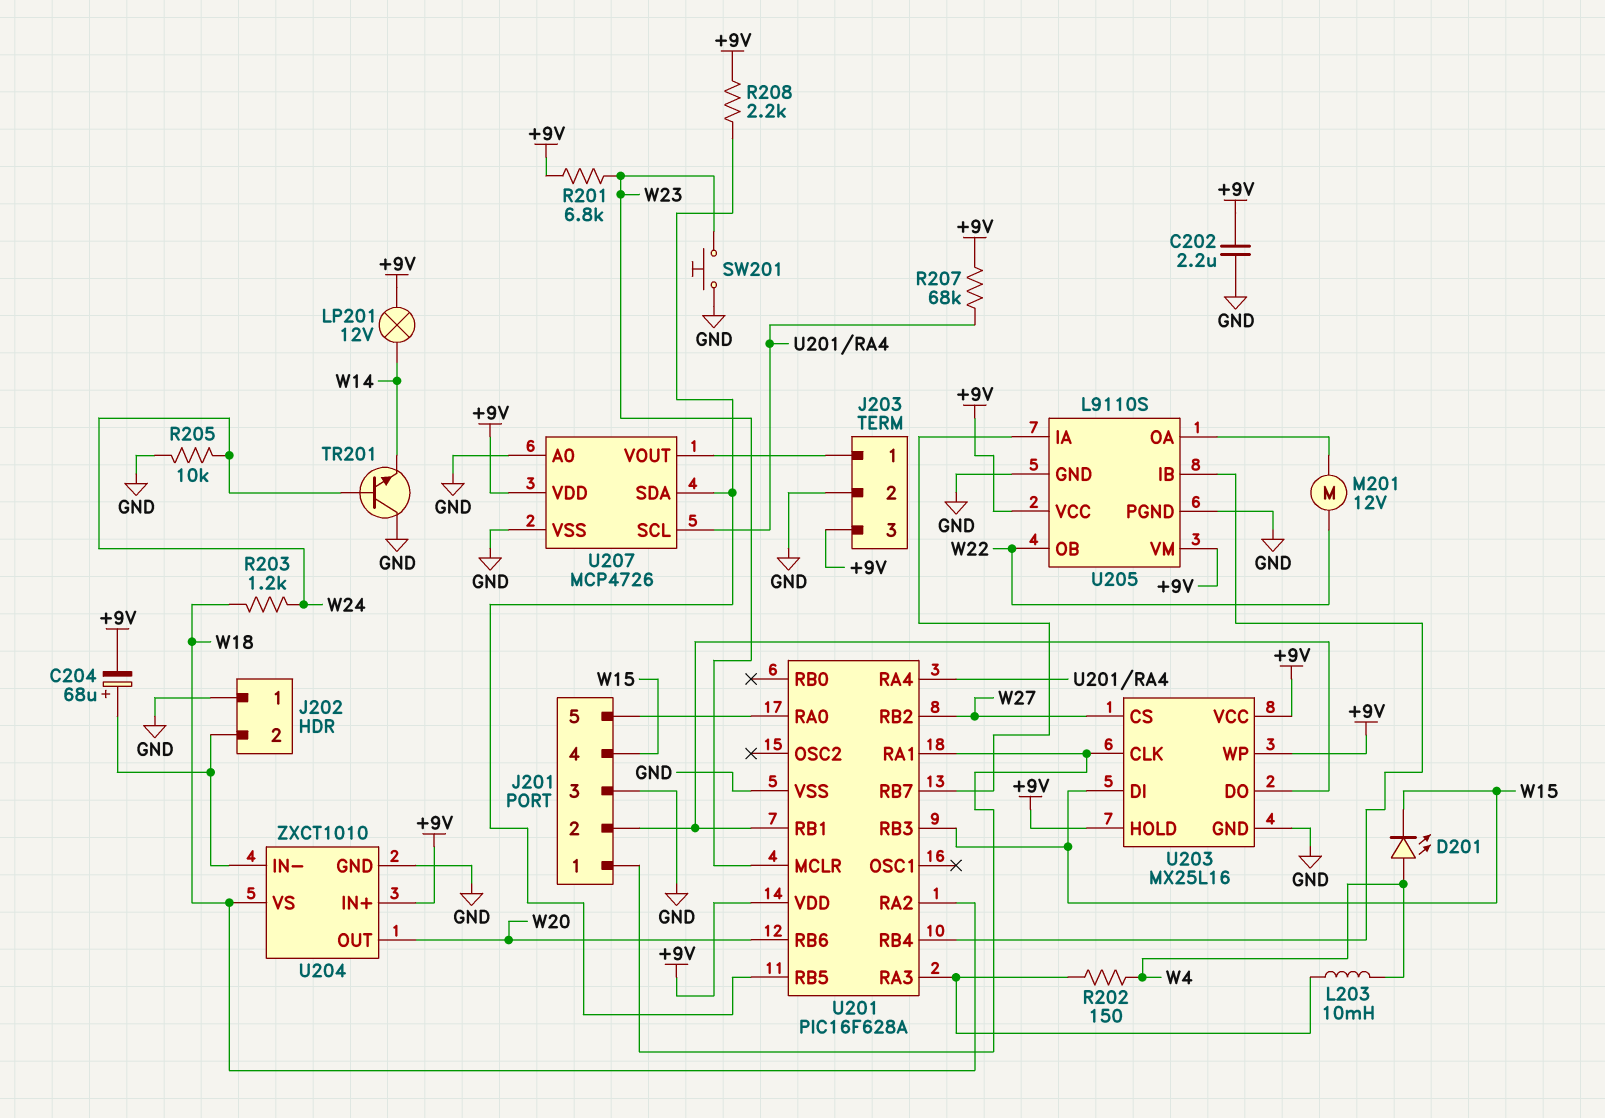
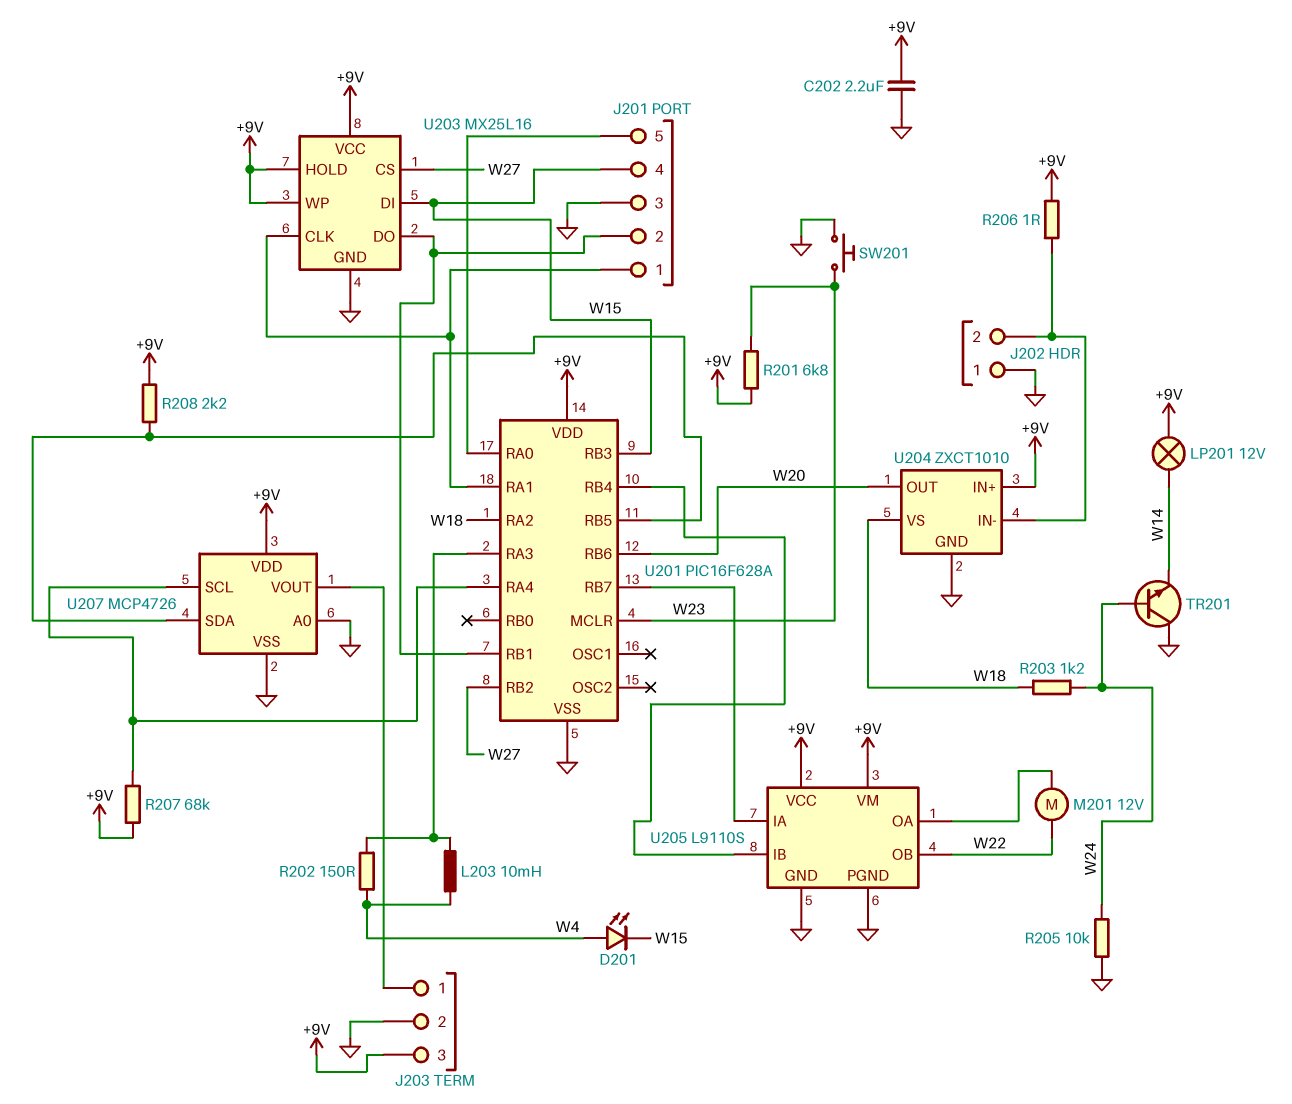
C204: 68uF (plus J202/2, minus +9V) -> none
R206: none -> 1 (+9V, J202/2)

